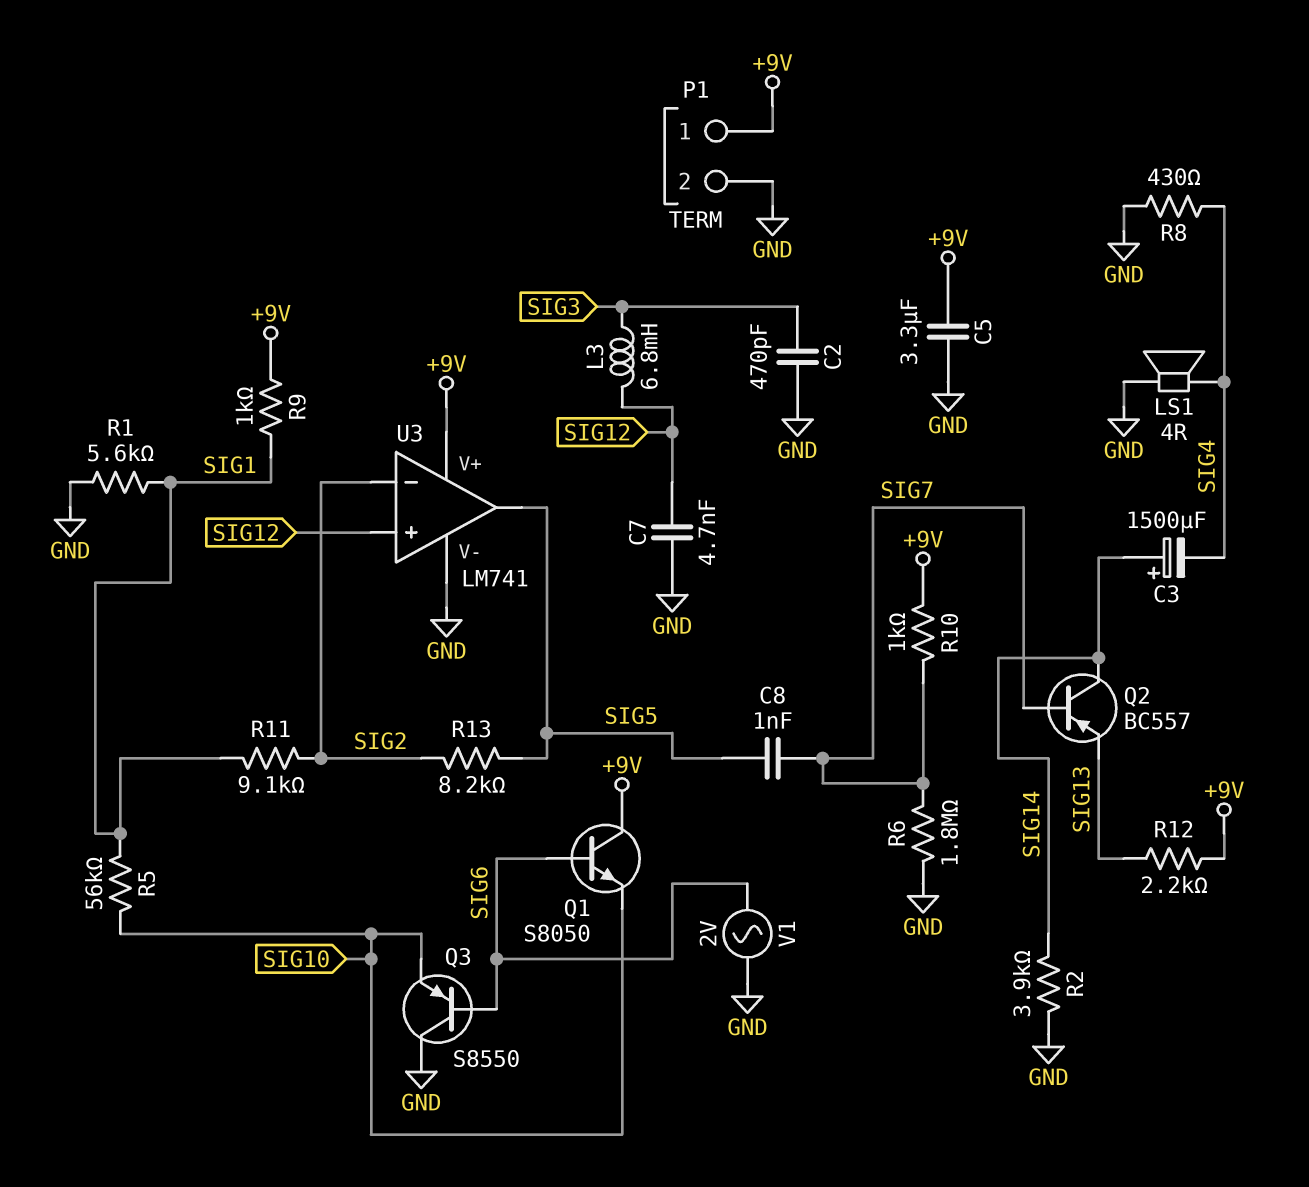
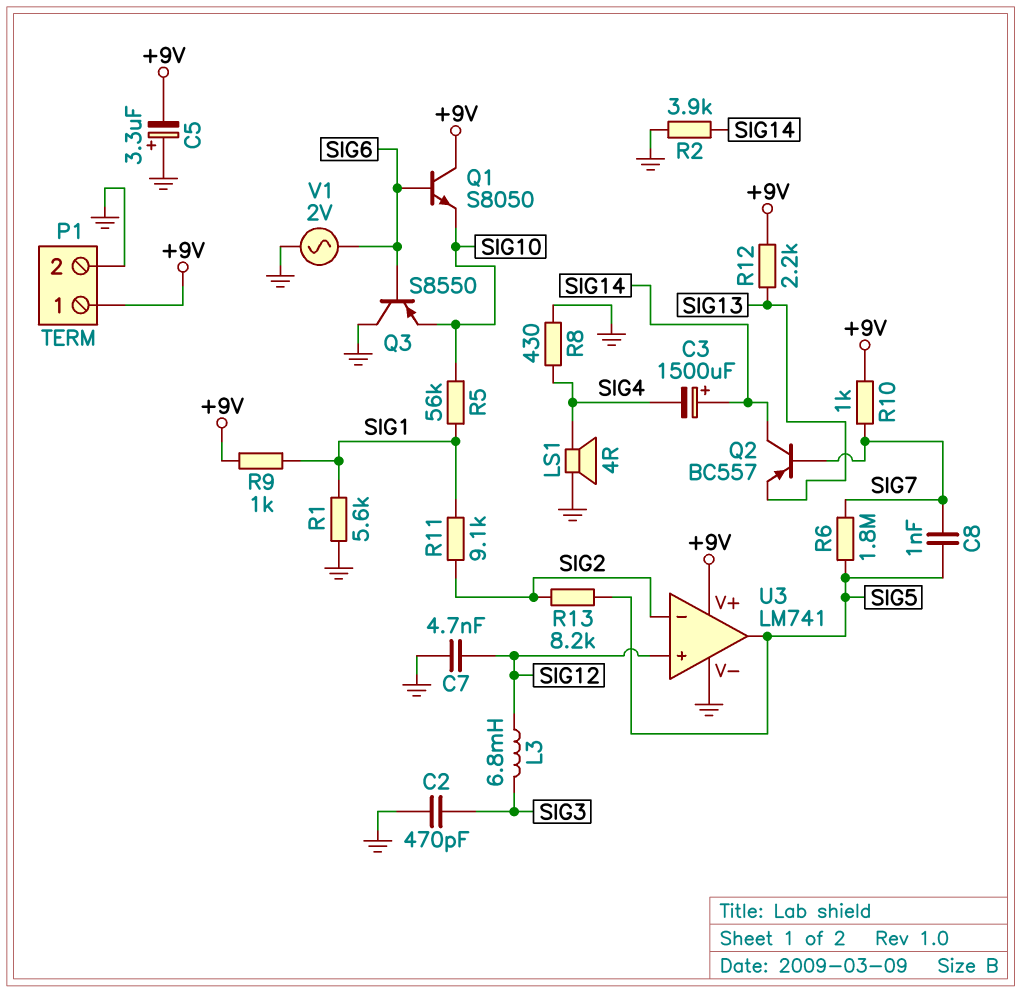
C5: 3.3uF (+9V, GND) -> 3.3uF (plus GND, minus +9V)
R6: 1.8M (GND, SIG7) -> 1.8M (SIG5, SIG7)

